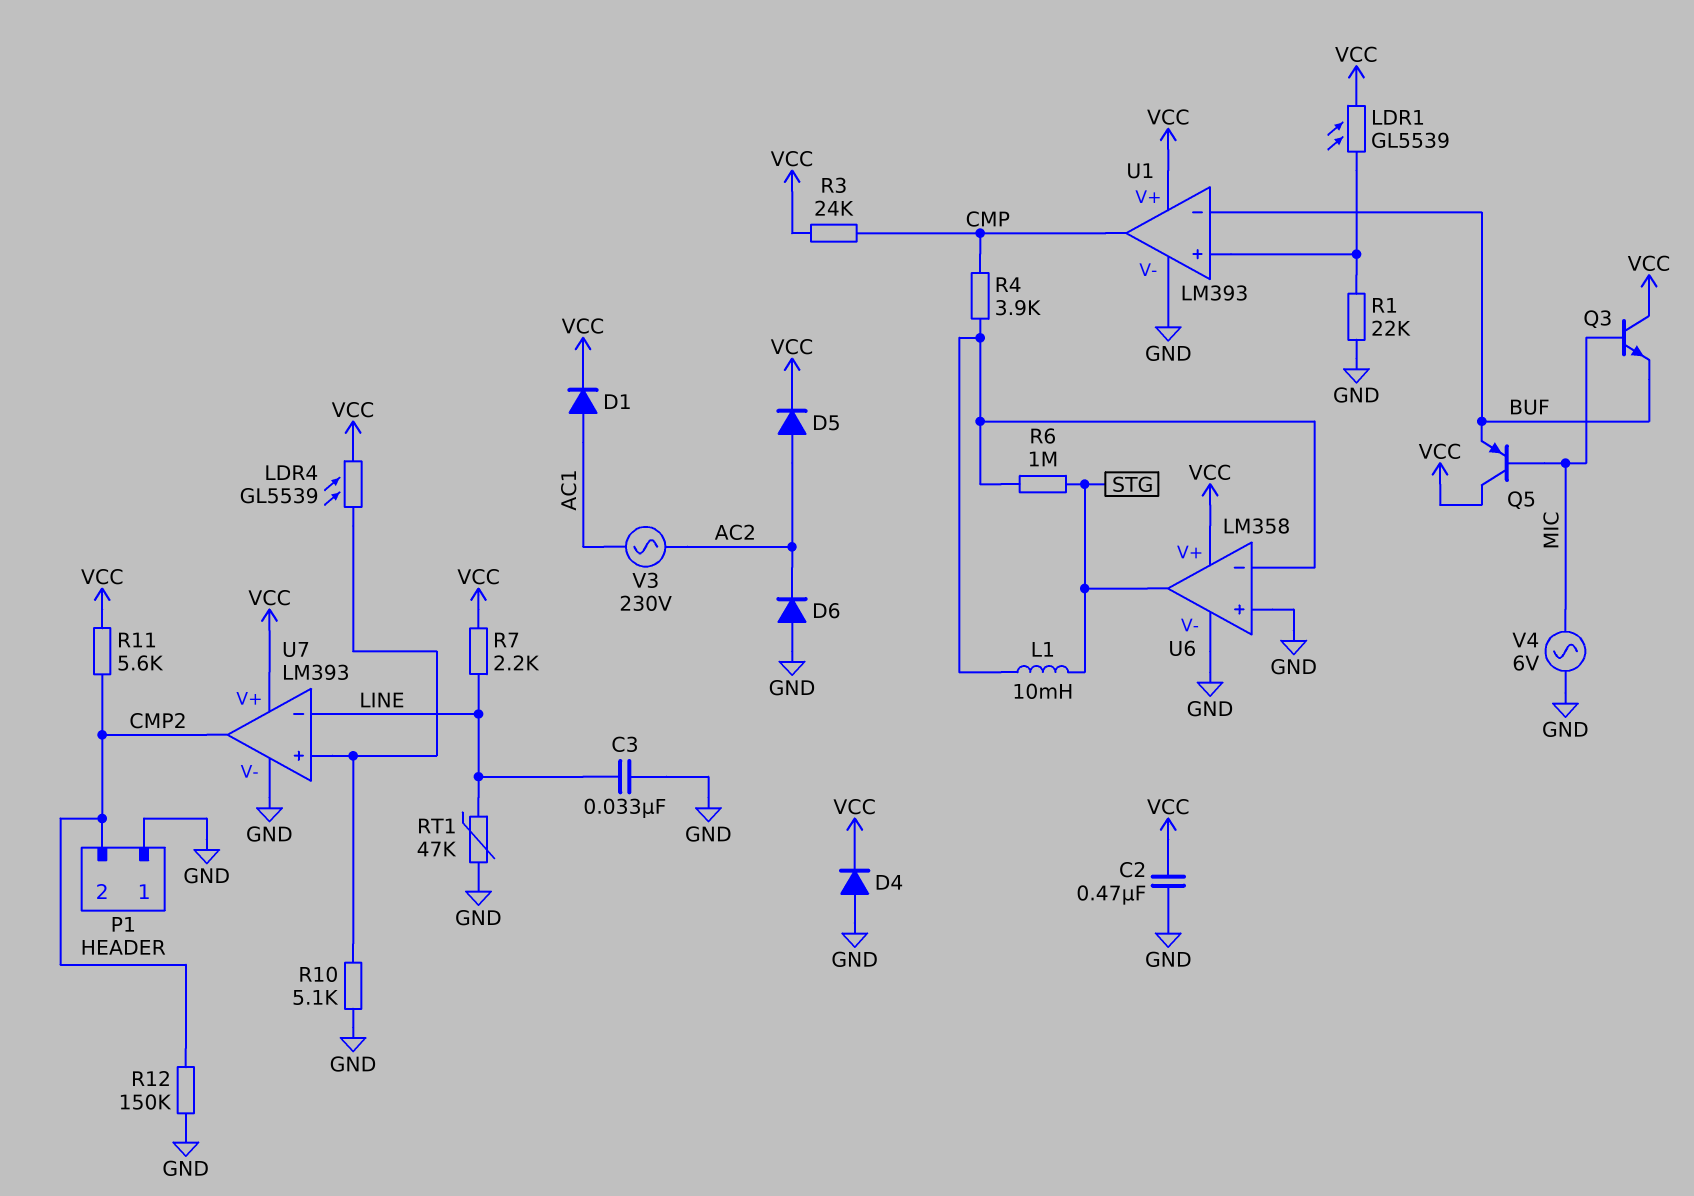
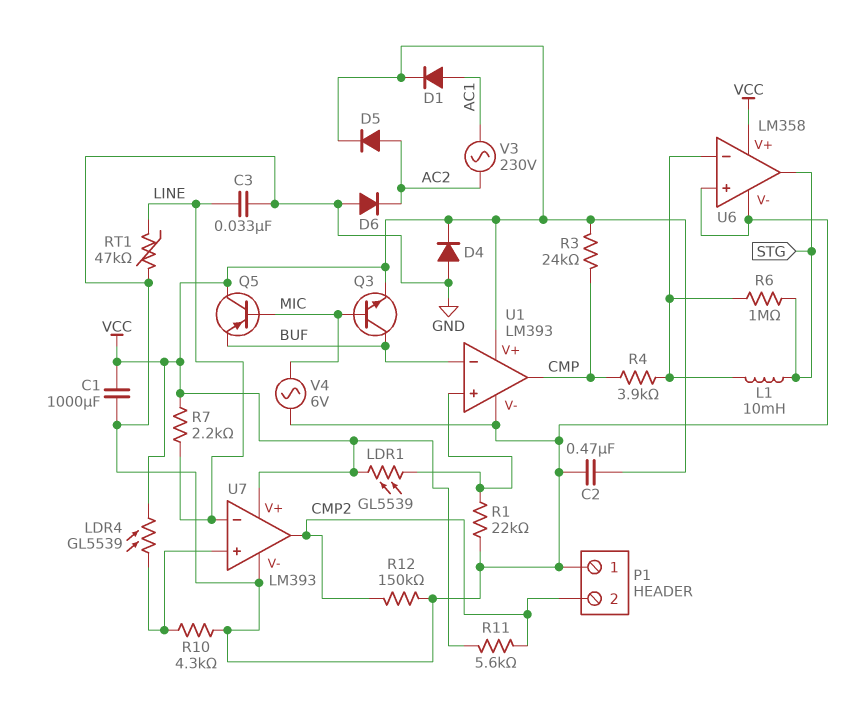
C1: none -> 1000uF (GND, VCC)
Q3: NPN (B MIC, C VCC, E BUF) -> NPN (B MIC, C BUF, E VCC)
R10: 5.1k (GND, U7/in+) -> 4.3k (GND, U7/in+)

